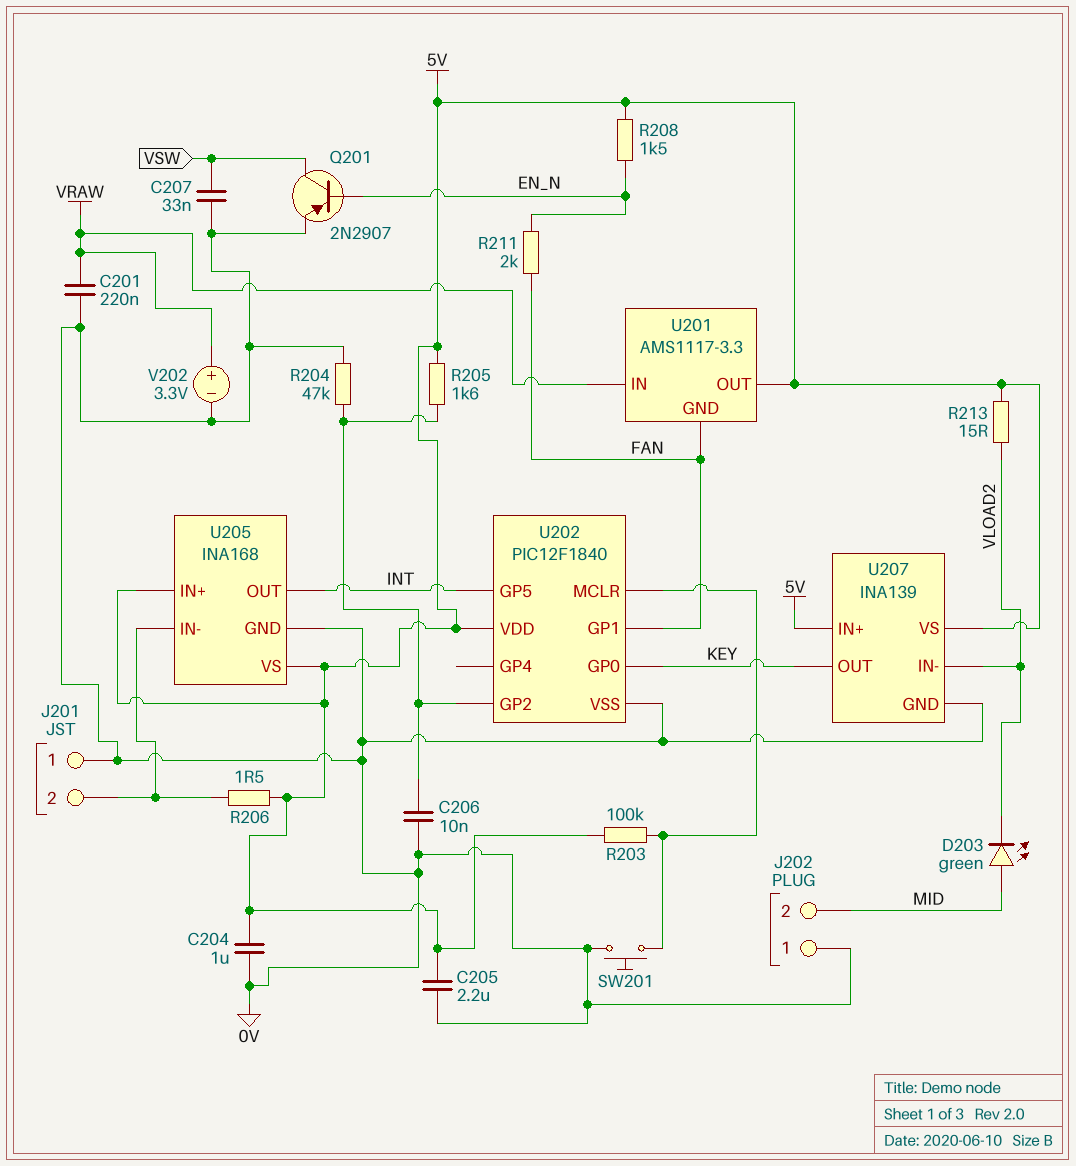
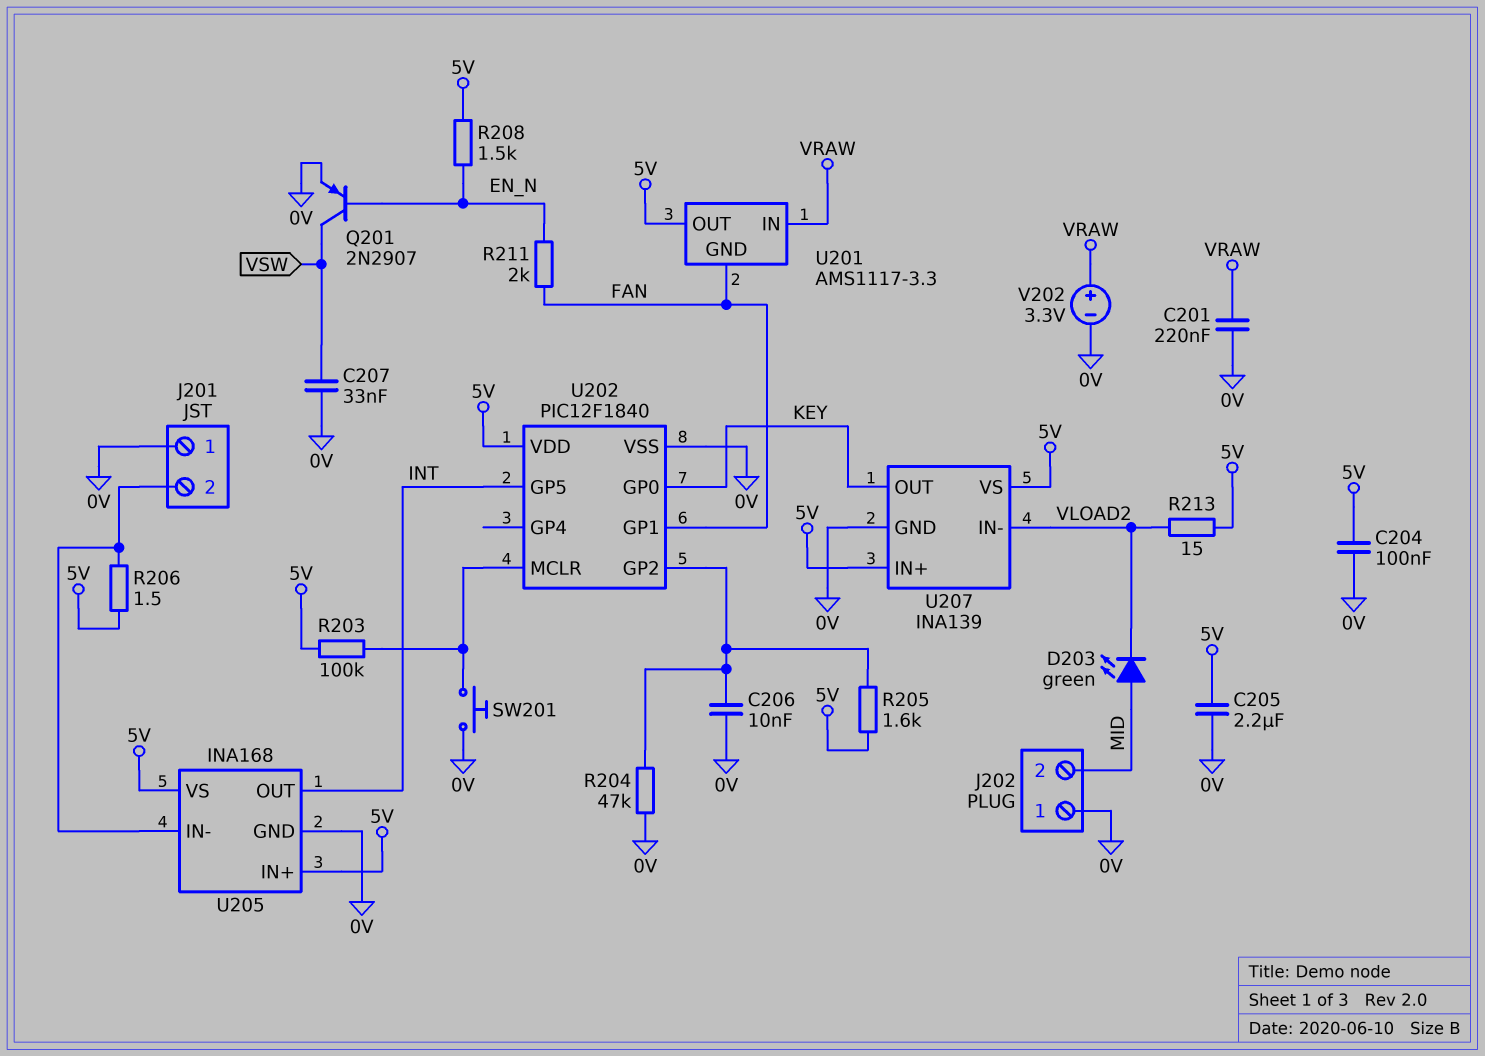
C204: 1uF (0V, 5V) -> 100nF (0V, 5V)

